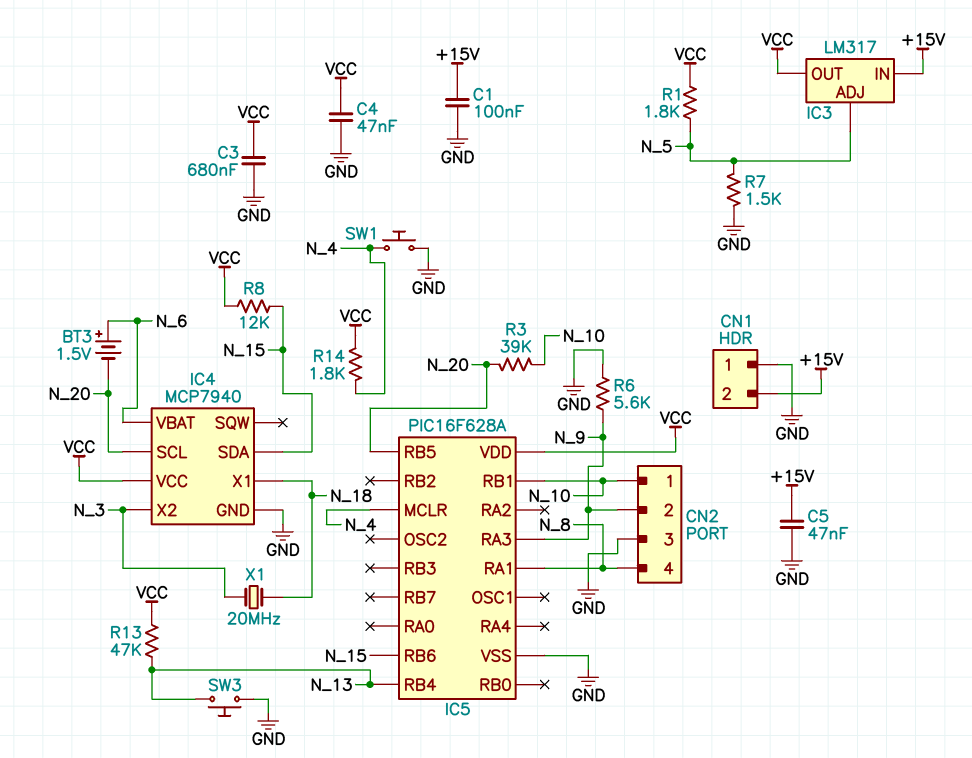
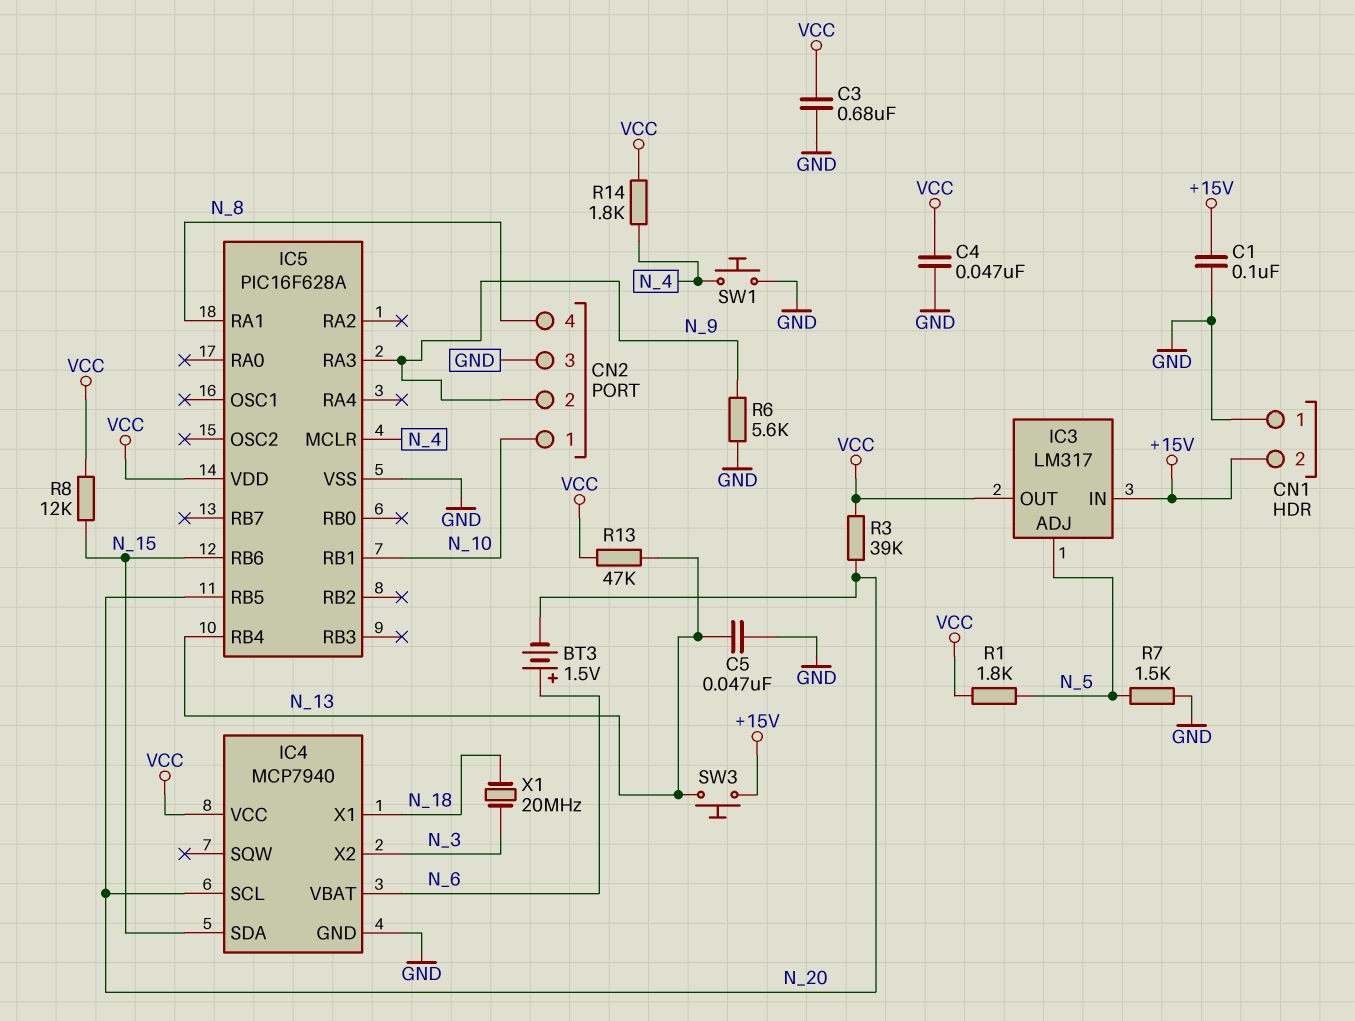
C5: 47nF (+15V, GND) -> 47nF (GND, N_13)
R3: 39k (N_10, N_20) -> 39k (N_20, VCC)
SW3: button (GND, N_13) -> button (+15V, N_13)

